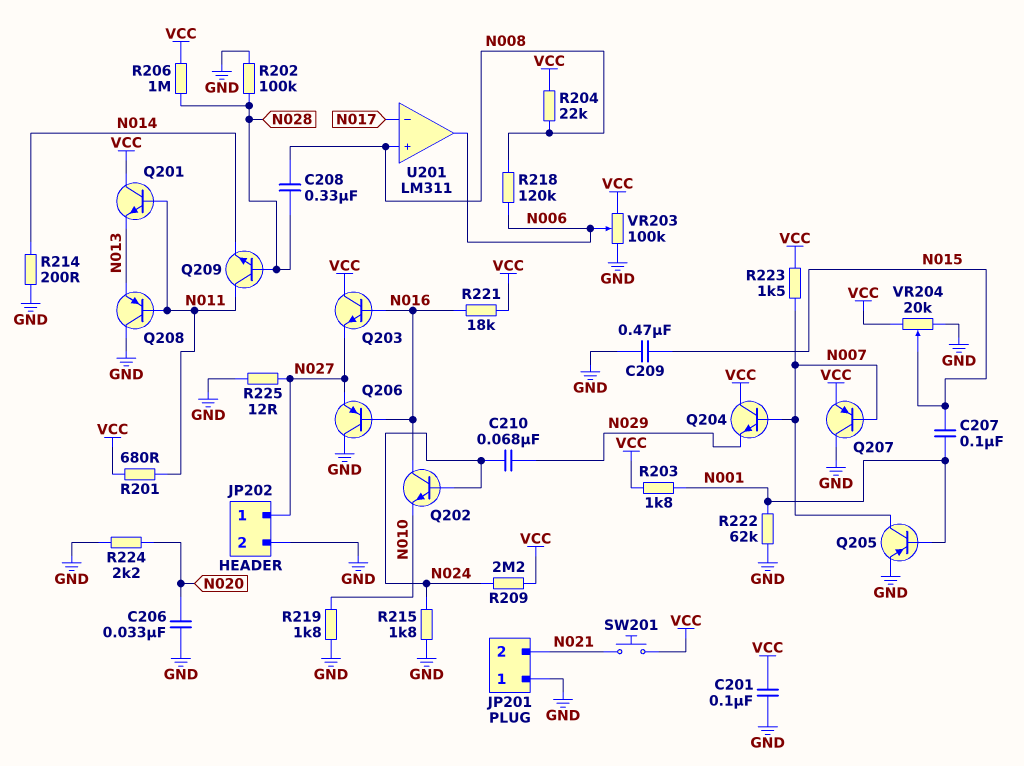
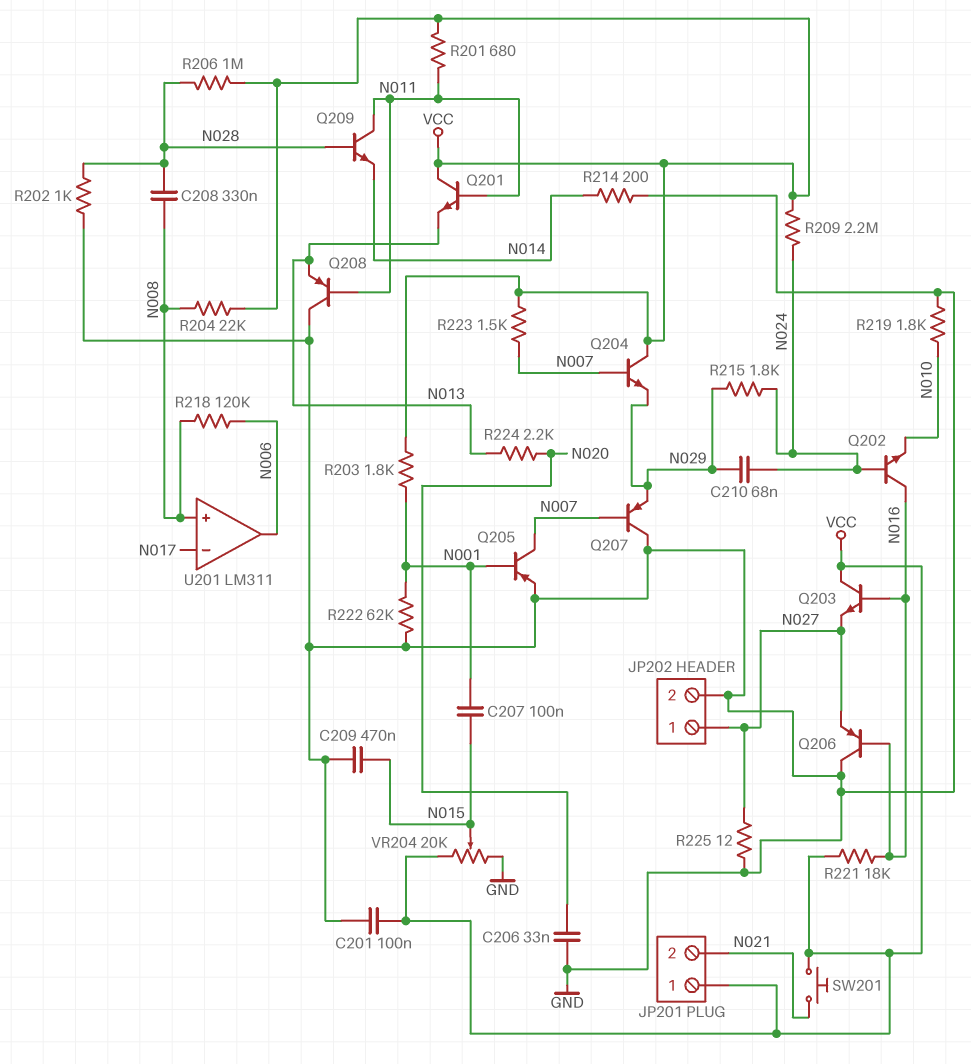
JP201 pin 1: GND -> VCC
Q207: PNP (B N007, C GND, E VCC) -> PNP (B N007, C GND, E N029)
R202: 100k (GND, N028) -> 1k (GND, N028)
R215: 1.8k (GND, N024) -> 1.8k (N024, N029)
R224: 2.2k (GND, N020) -> 2.2k (N013, N020)
VR203: 100k (GND, VCC, wiper N006) -> none

